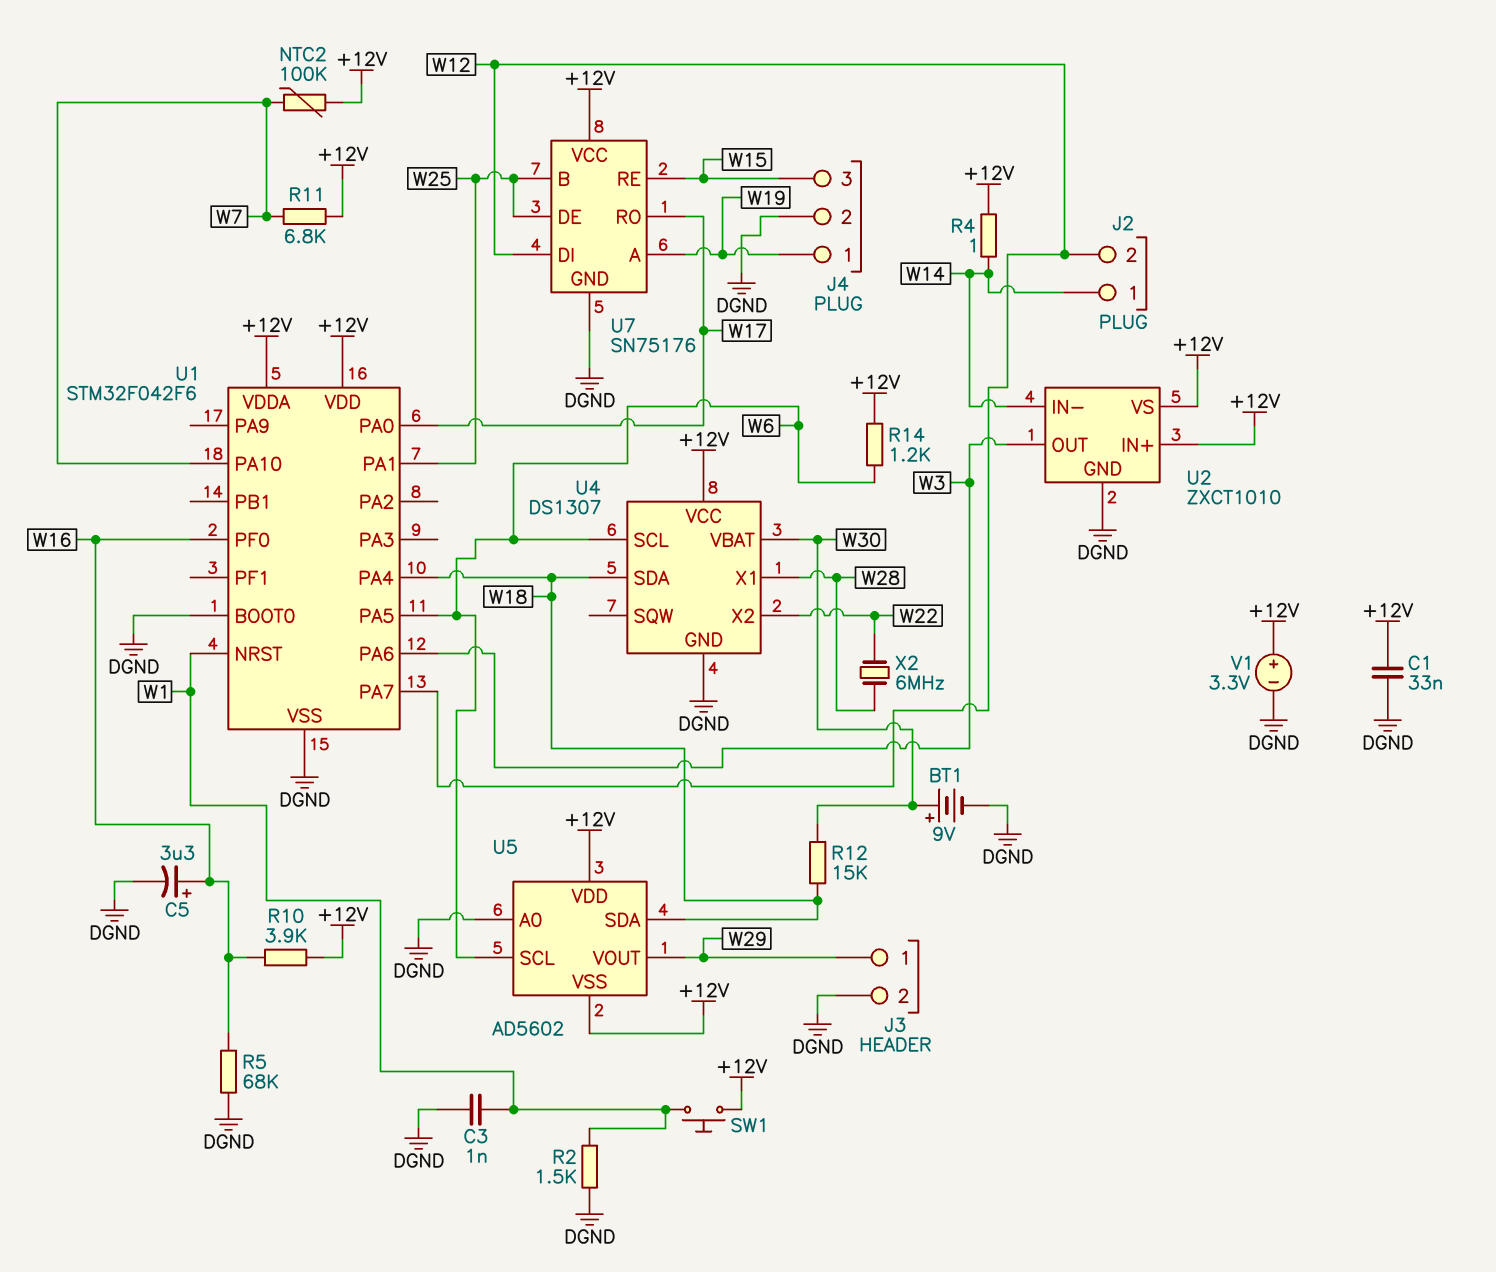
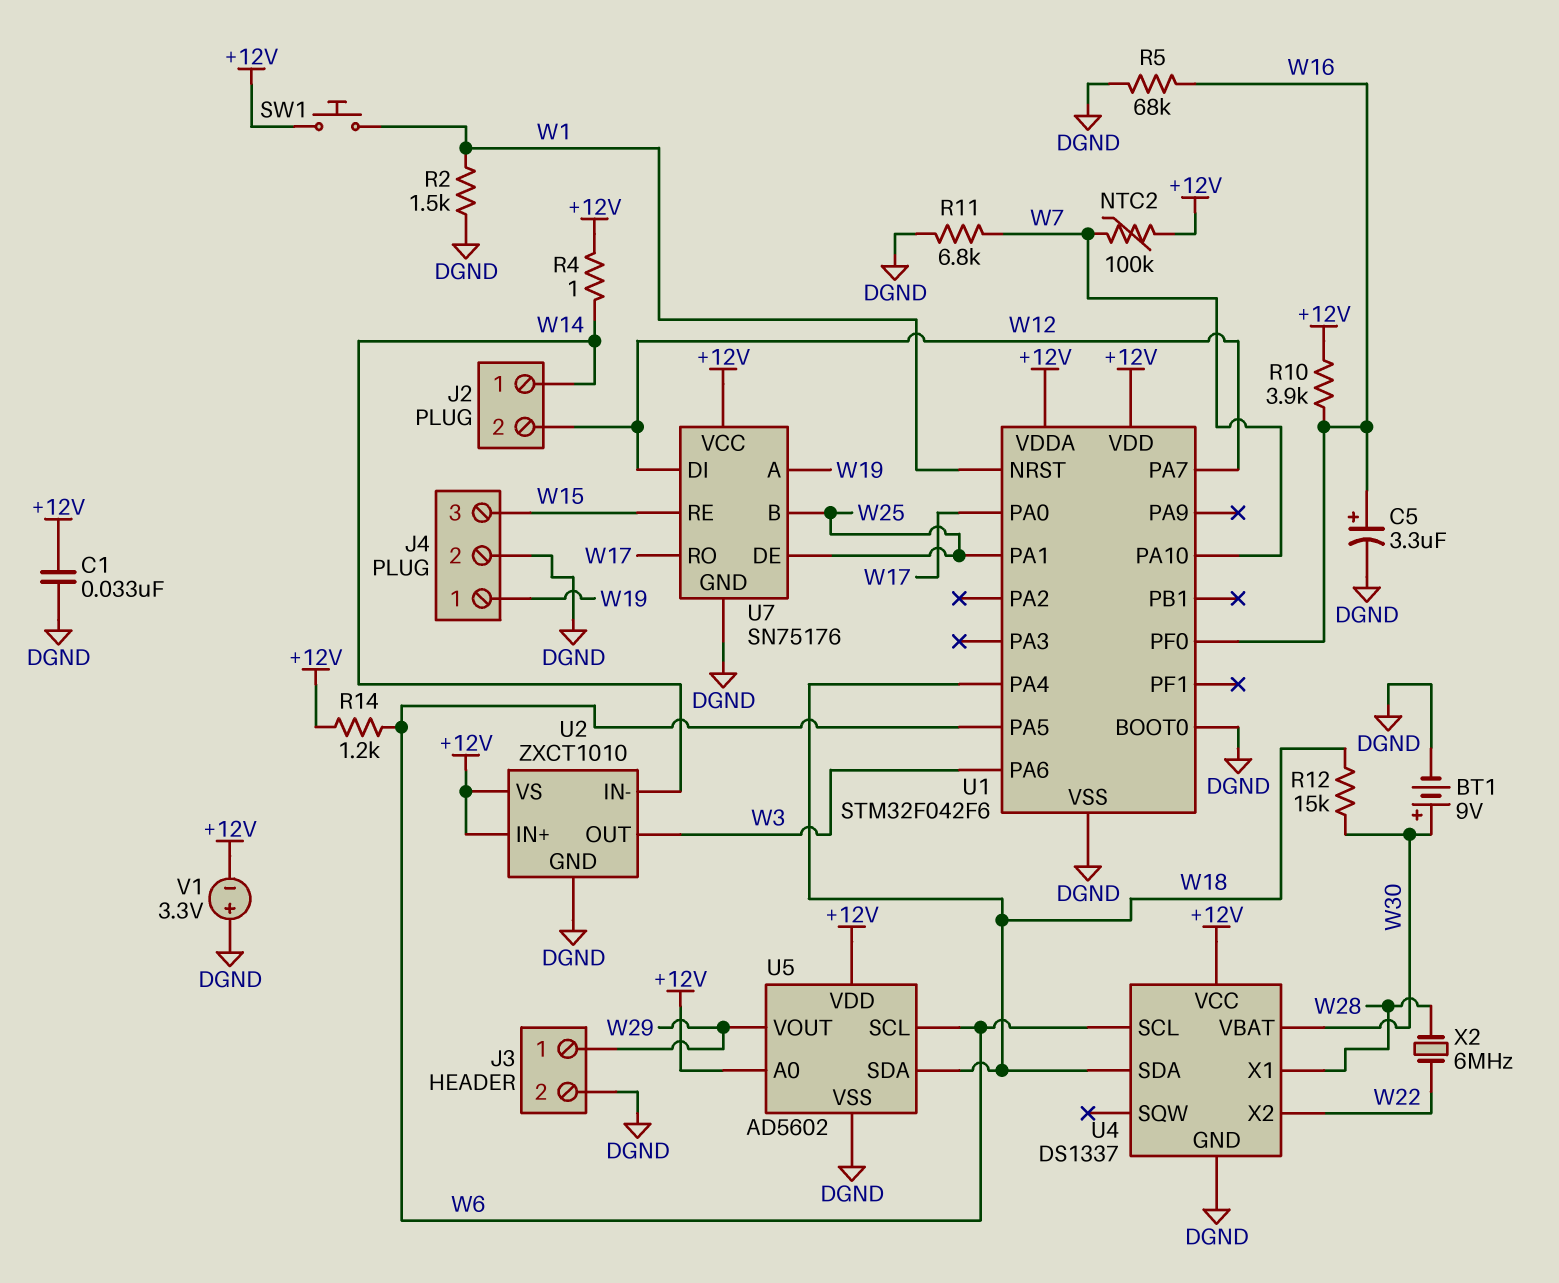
C3: 1nF (DGND, W1) -> none
R11: 6.8k (+12V, W7) -> 6.8k (DGND, W7)
U4: DS1307 -> DS1337
U5 pin A0: DGND -> +12V
U5 pin VSS: +12V -> DGND
V1: 3.3V (plus +12V, minus DGND) -> 3.3V (plus DGND, minus +12V)

